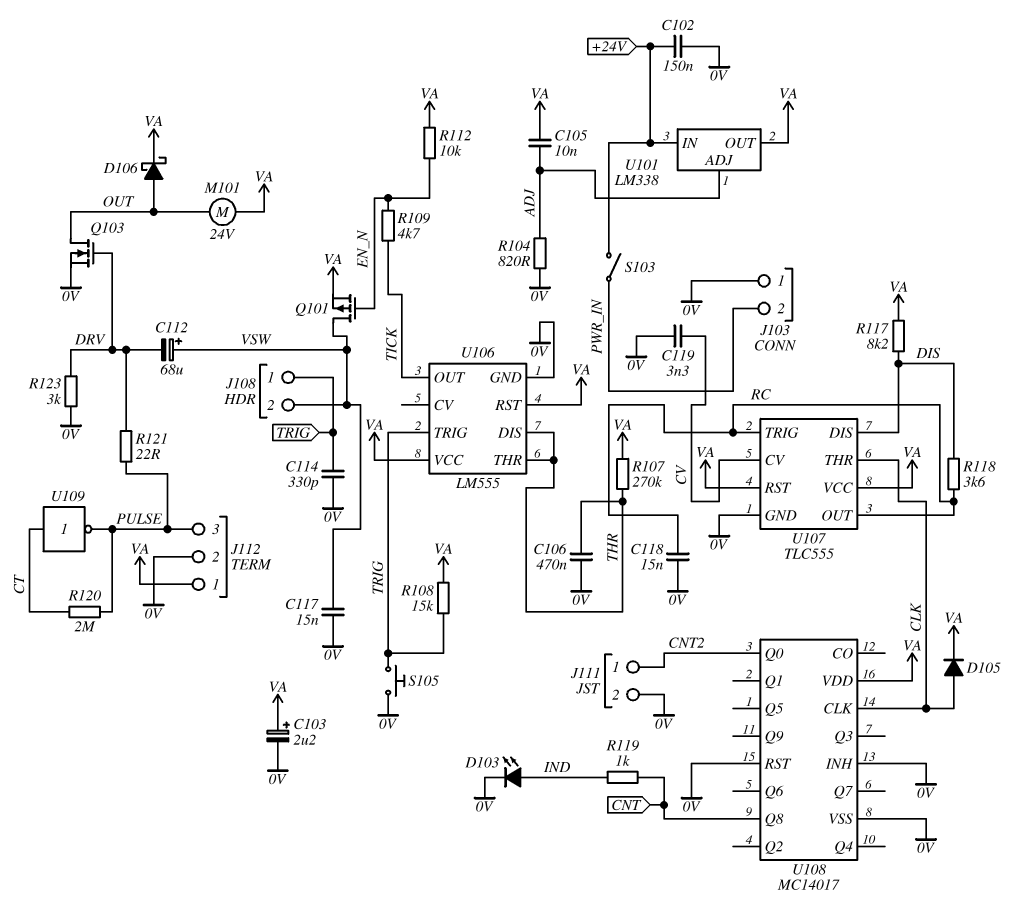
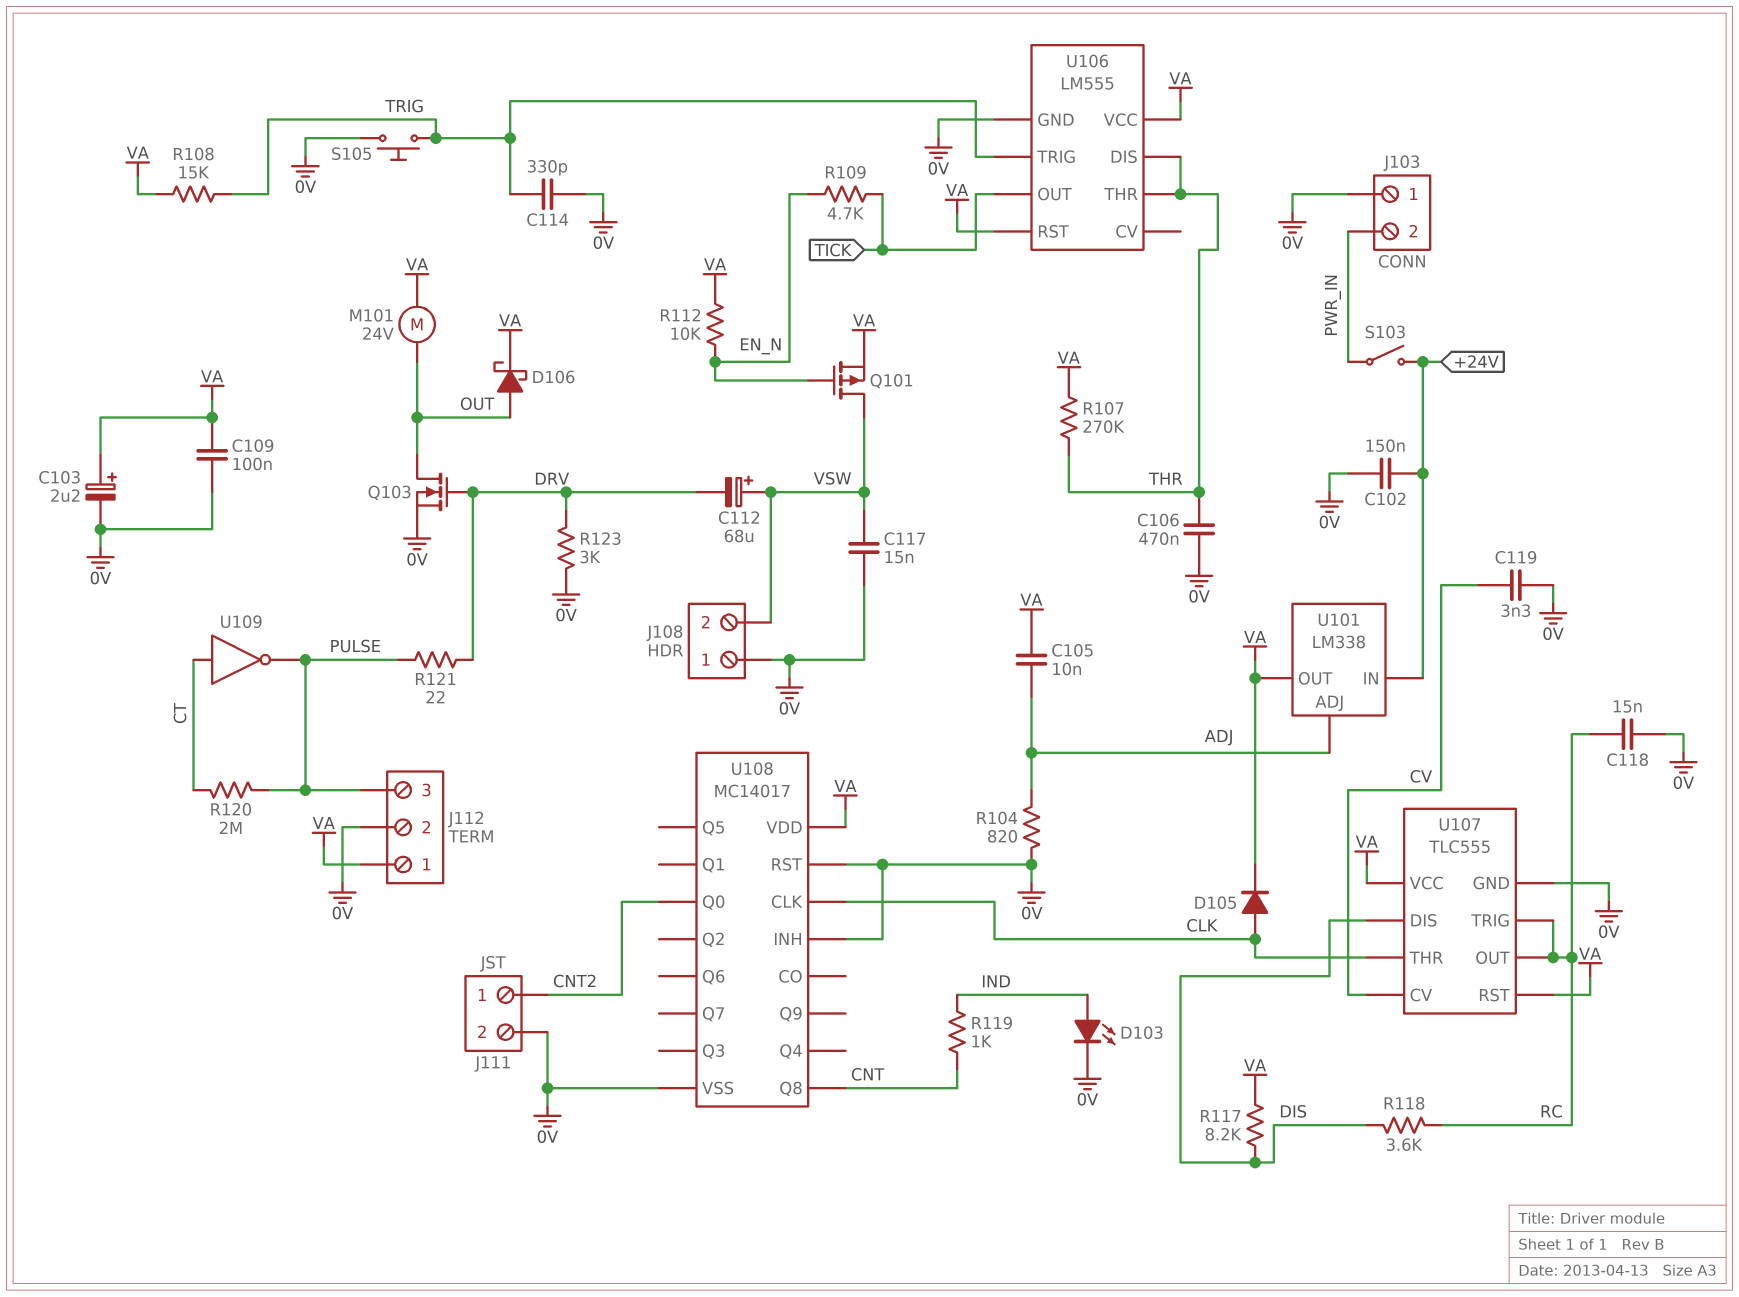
C109: none -> 100nF (0V, VA)
J108 pin 1: TRIG -> 0V

